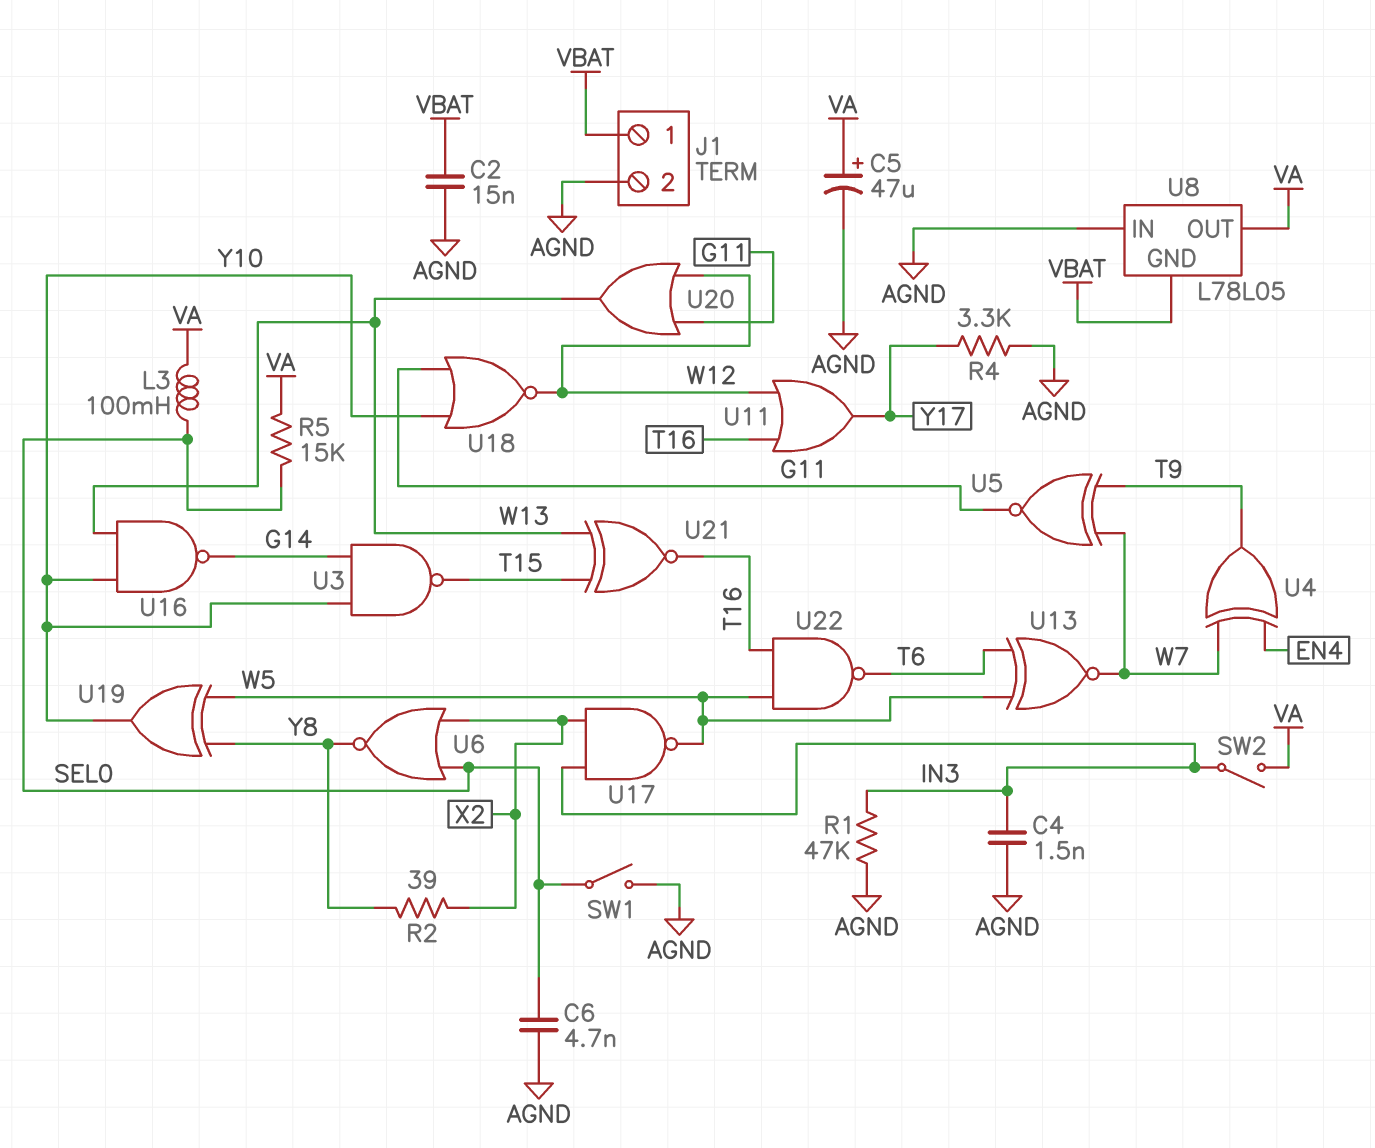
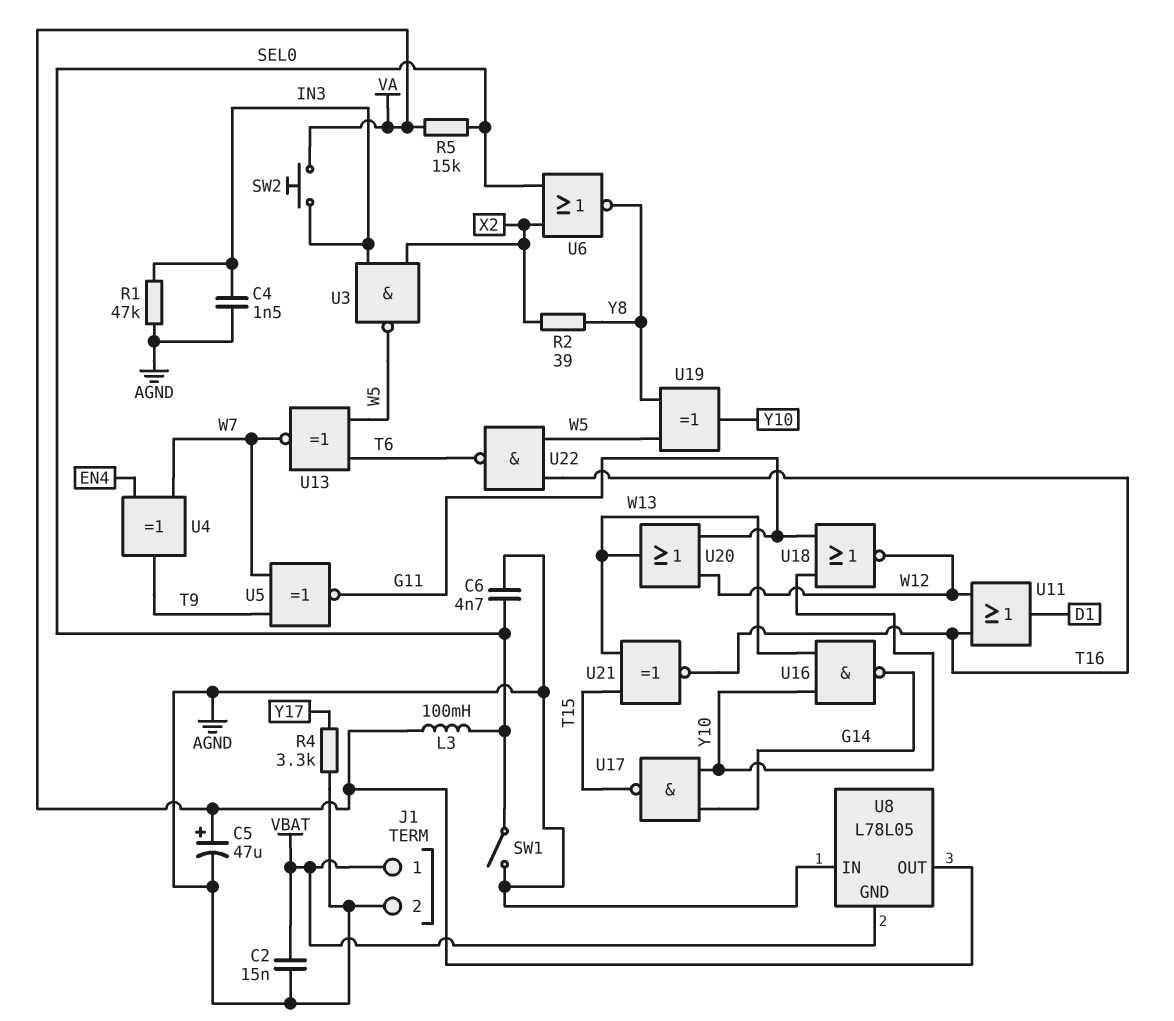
SW2: switch (IN3, VA) -> button (IN3, VA)
U3: NAND (in G14, in Y10, out T15) -> NAND (in IN3, in X2, out W5)
U11: OR (in T16, in W12, out Y17) -> OR (in T16, in W12, out D1)
U17: NAND (in IN3, in X2, out W5) -> NAND (in G14, in Y10, out T15)

